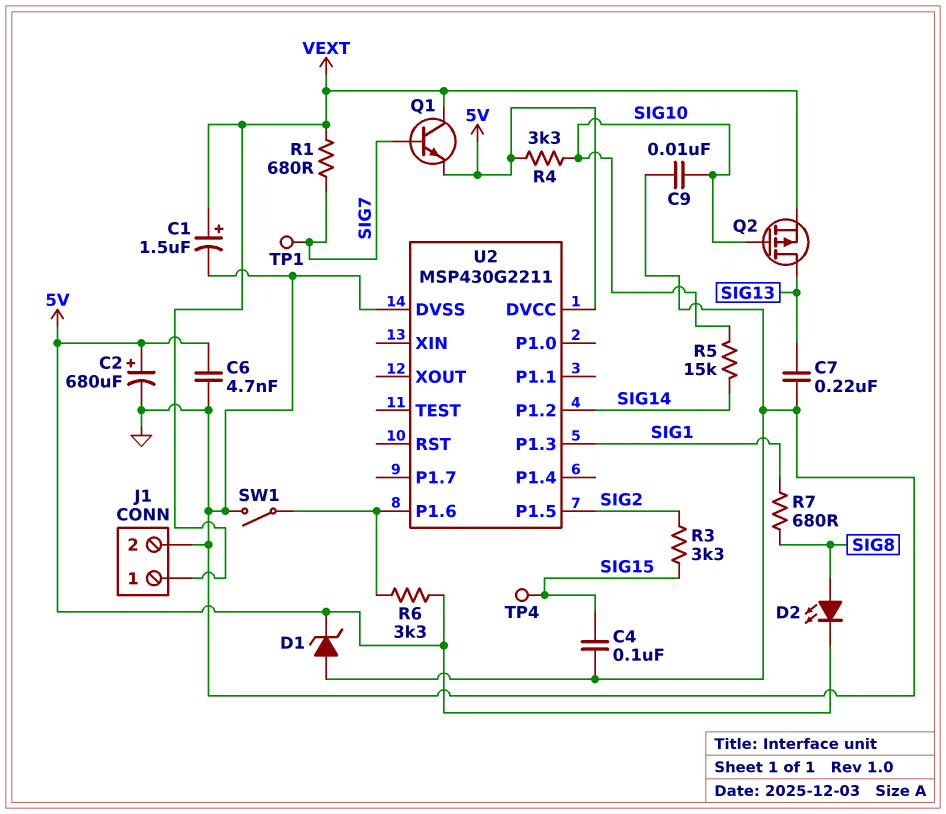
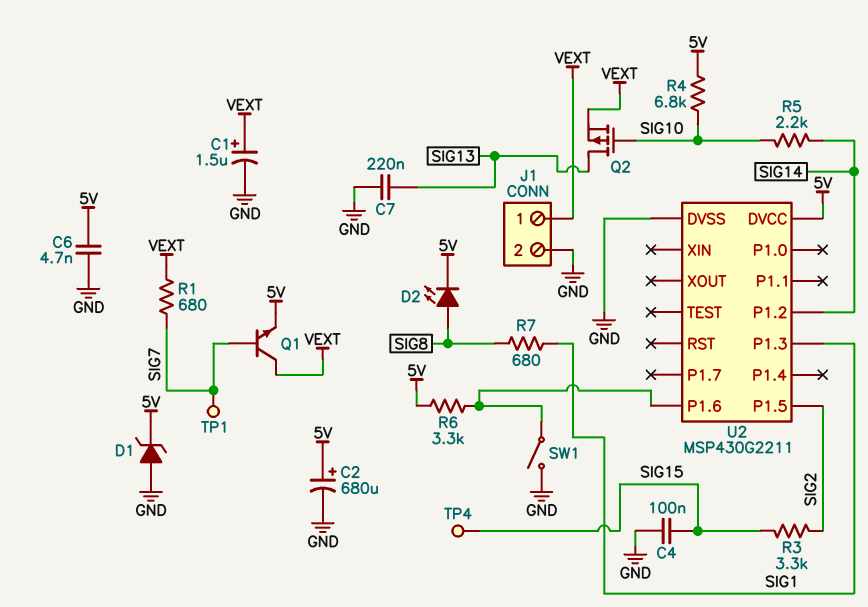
C9: 10nF (GND, SIG10) -> none
R4: 3.3k (5V, SIG10) -> 6.8k (5V, SIG10)
R5: 15k (SIG10, SIG14) -> 2.2k (SIG10, SIG14)

